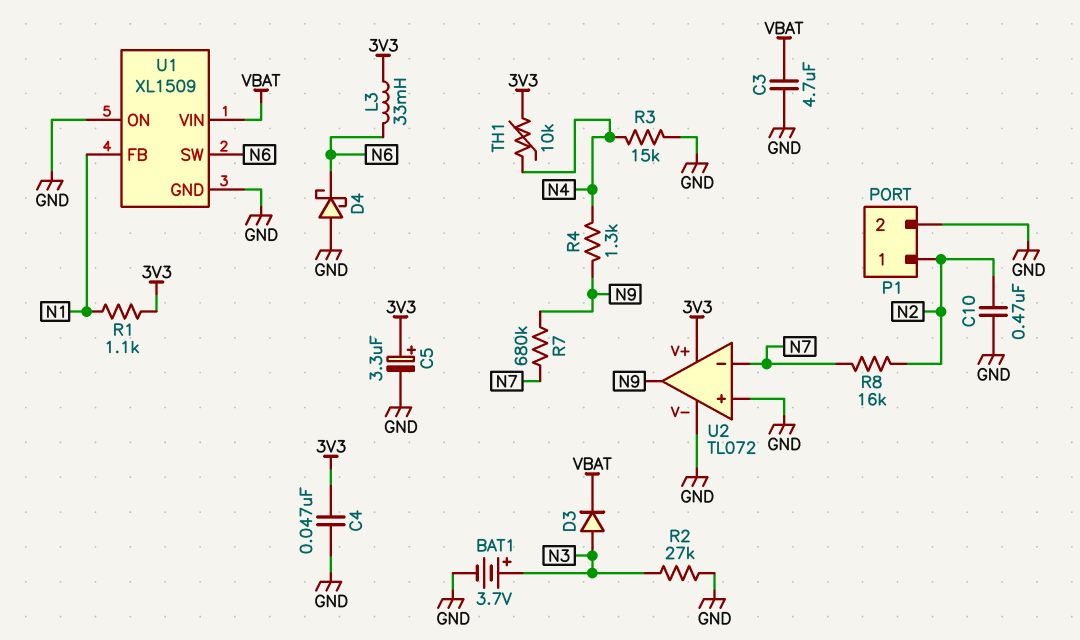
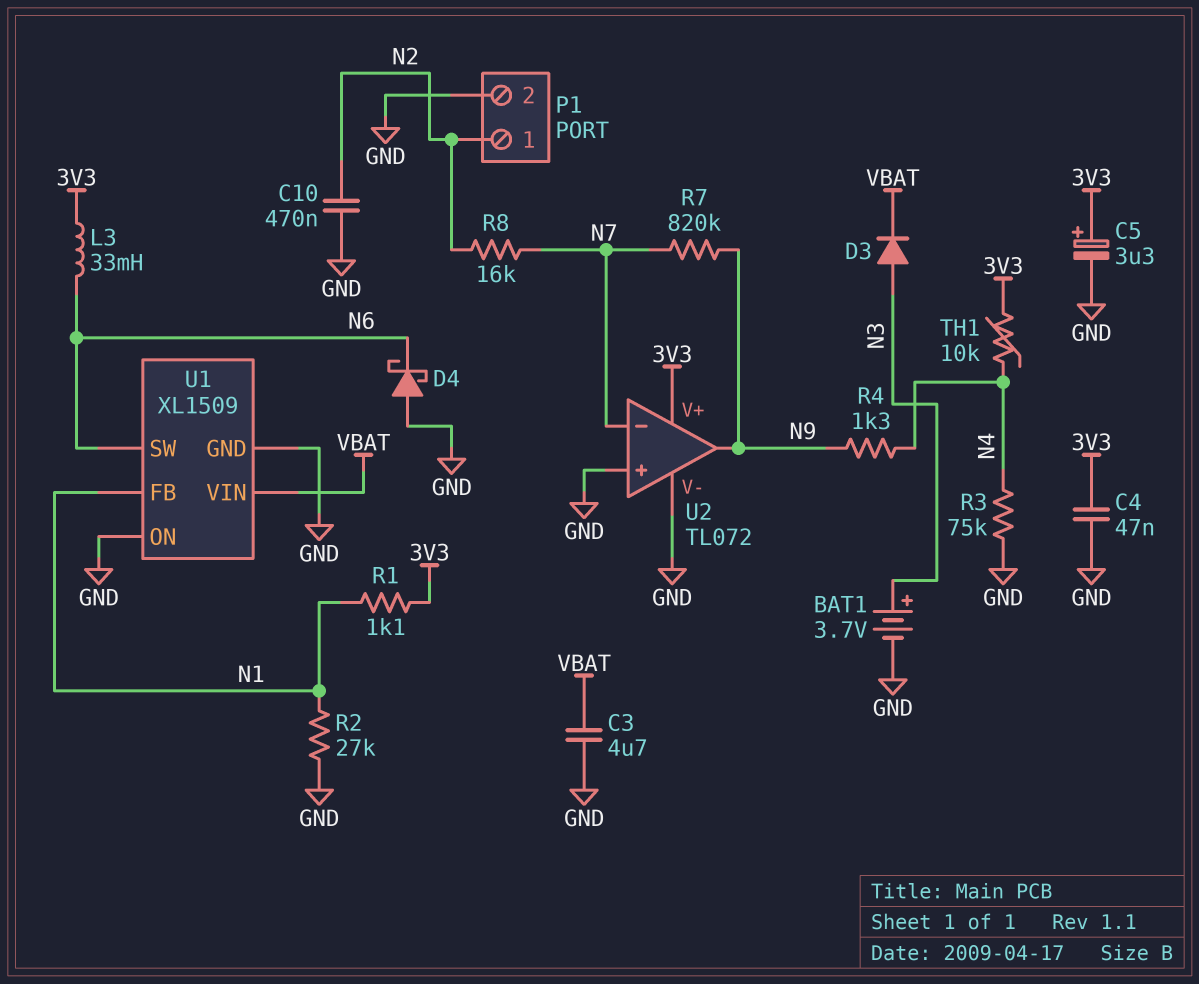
R2: 27k (GND, N3) -> 27k (GND, N1)
R3: 15k (GND, N4) -> 75k (GND, N4)
R7: 680k (N7, N9) -> 820k (N7, N9)

